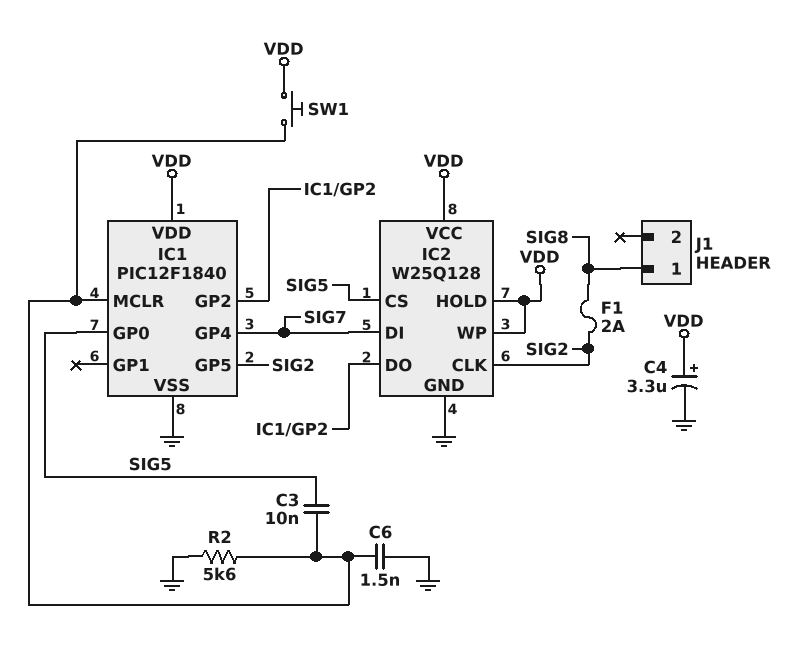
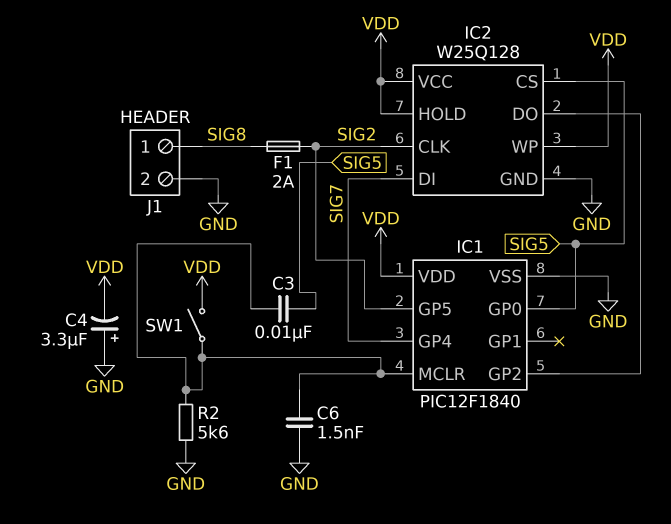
C4: 3.3uF (plus VDD, minus GND) -> 3.3uF (plus GND, minus VDD)
J1 pin 2: none -> GND
SW1: button (IC1/MCLR, VDD) -> switch (IC1/MCLR, VDD)

